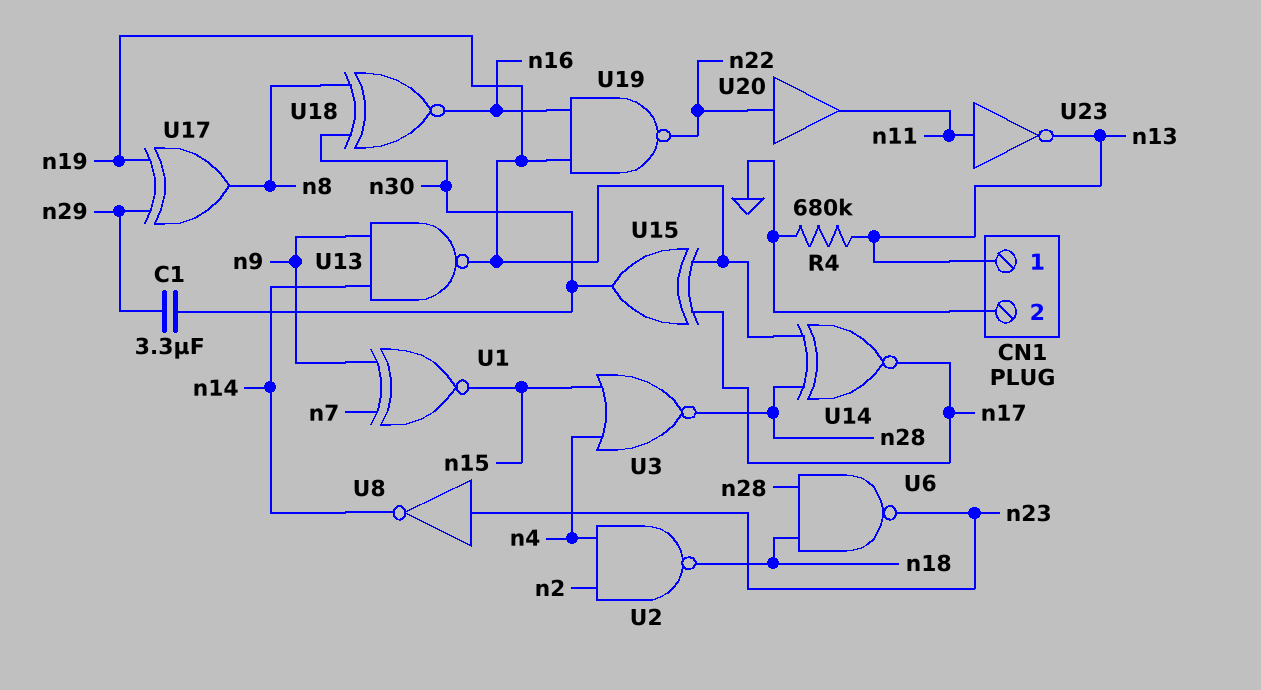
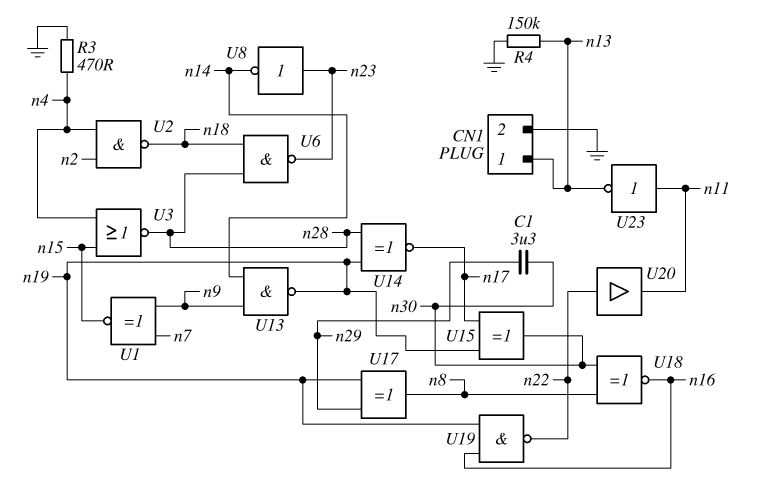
R3: none -> 470 (GND, n4)
R4: 680k (GND, n13) -> 150k (GND, n13)

